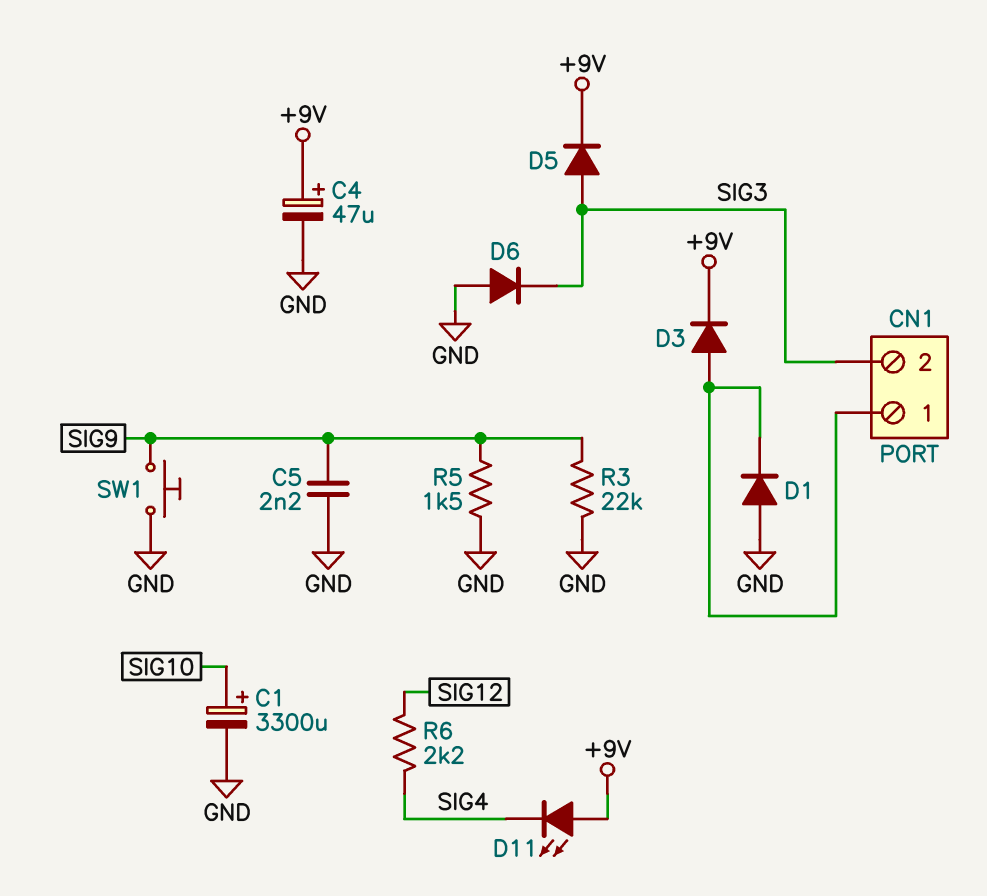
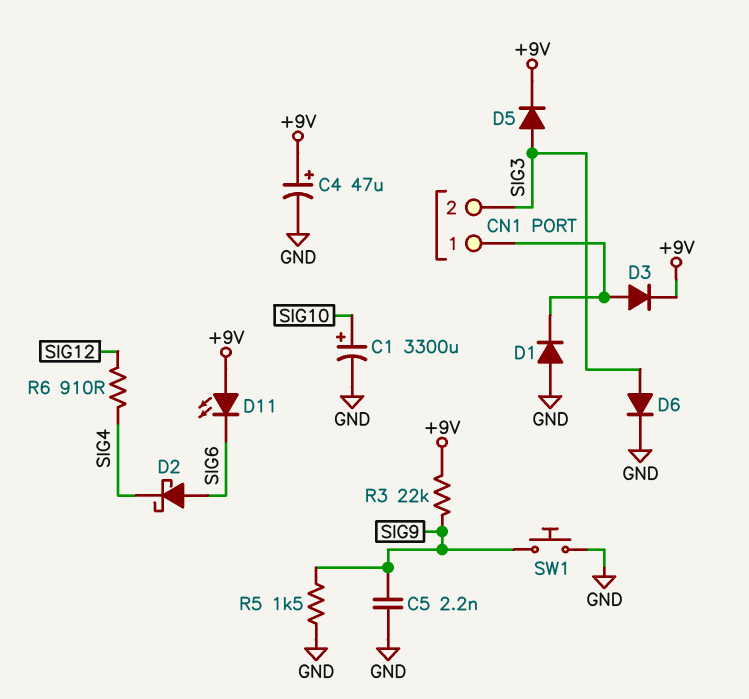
D2: none -> schottky (A SIG6, K SIG4)
D6: diode (A GND, K SIG3) -> diode (A SIG3, K GND)
D11: LED (A +9V, K SIG4) -> LED (A +9V, K SIG6)
R3: 22k (GND, SIG9) -> 22k (+9V, SIG9)
R6: 2.2k (SIG4, SIG12) -> 910 (SIG4, SIG12)

